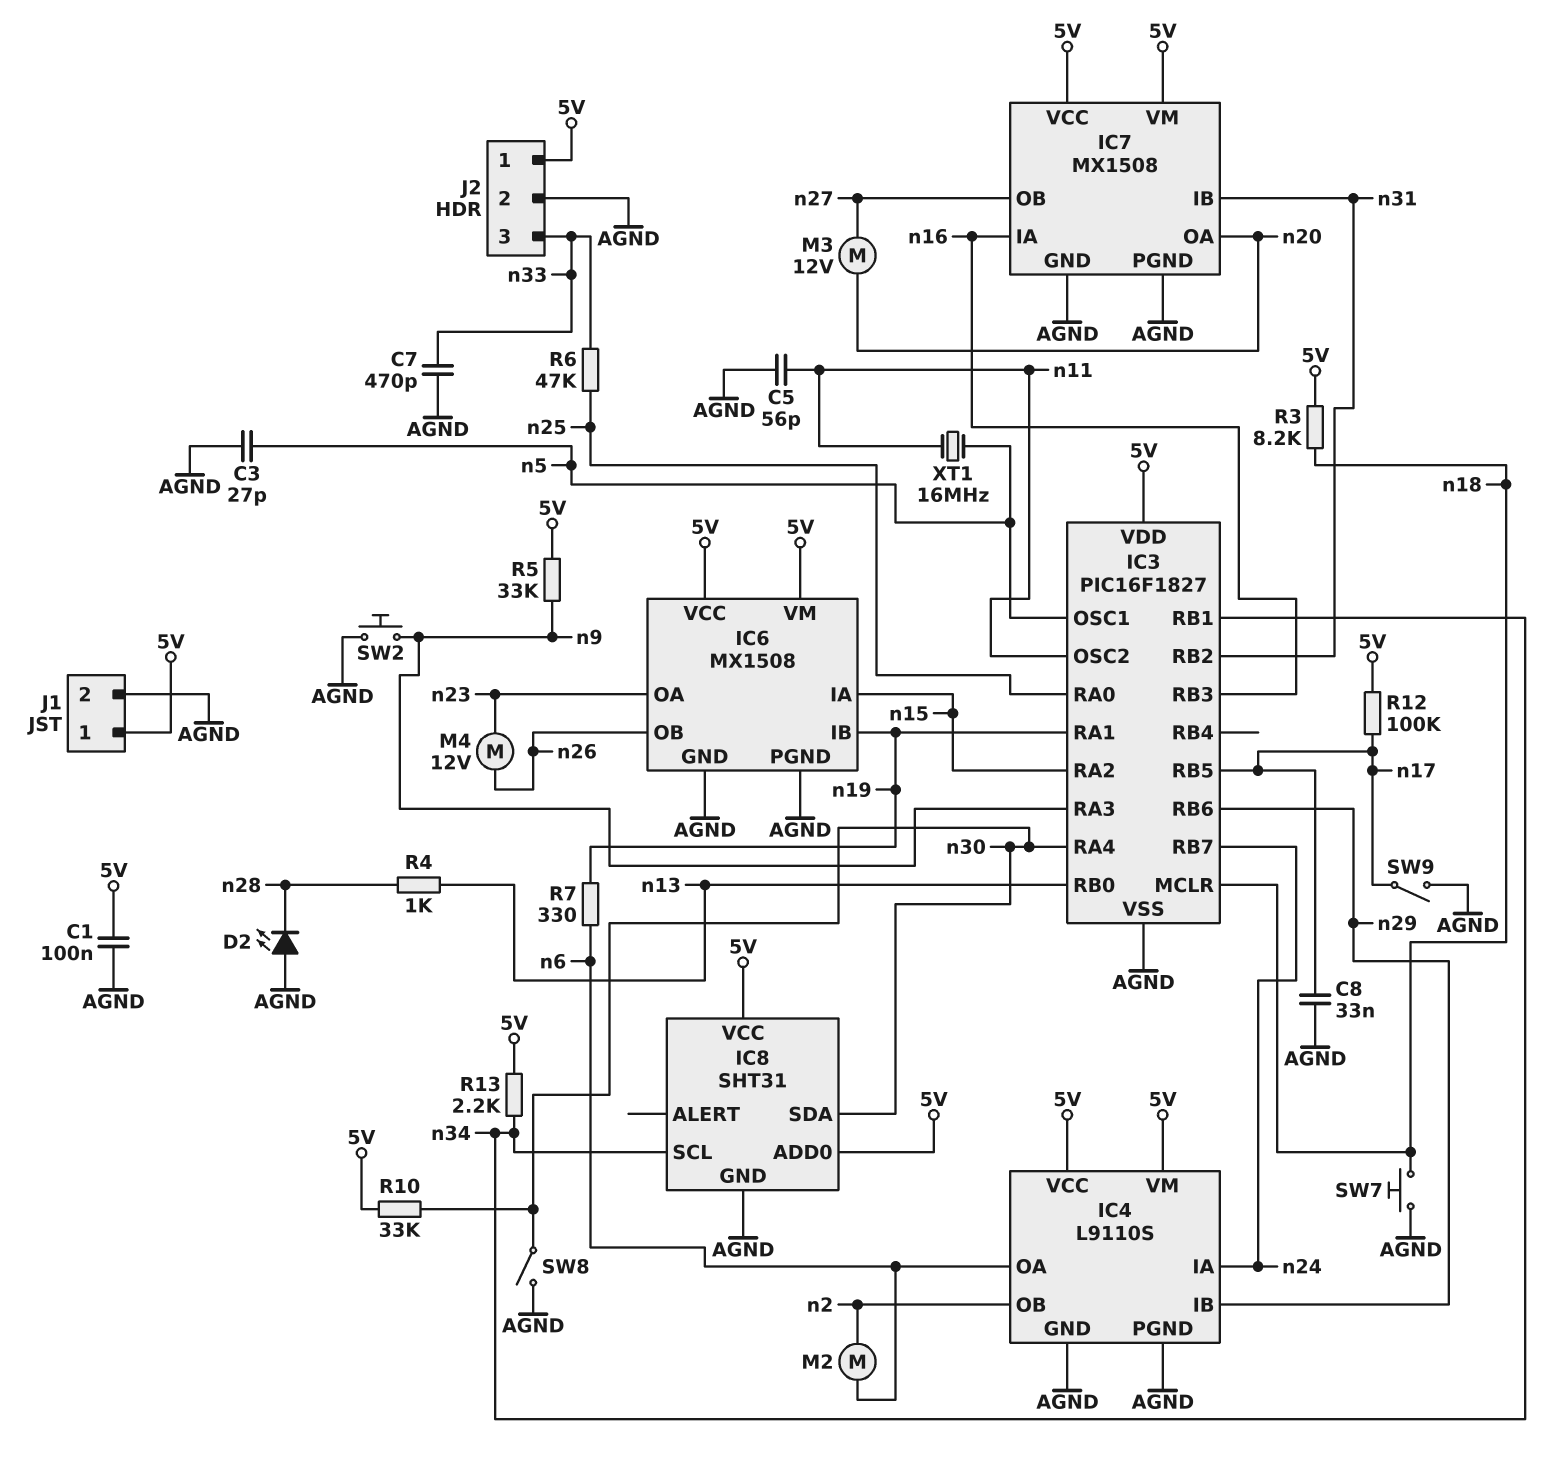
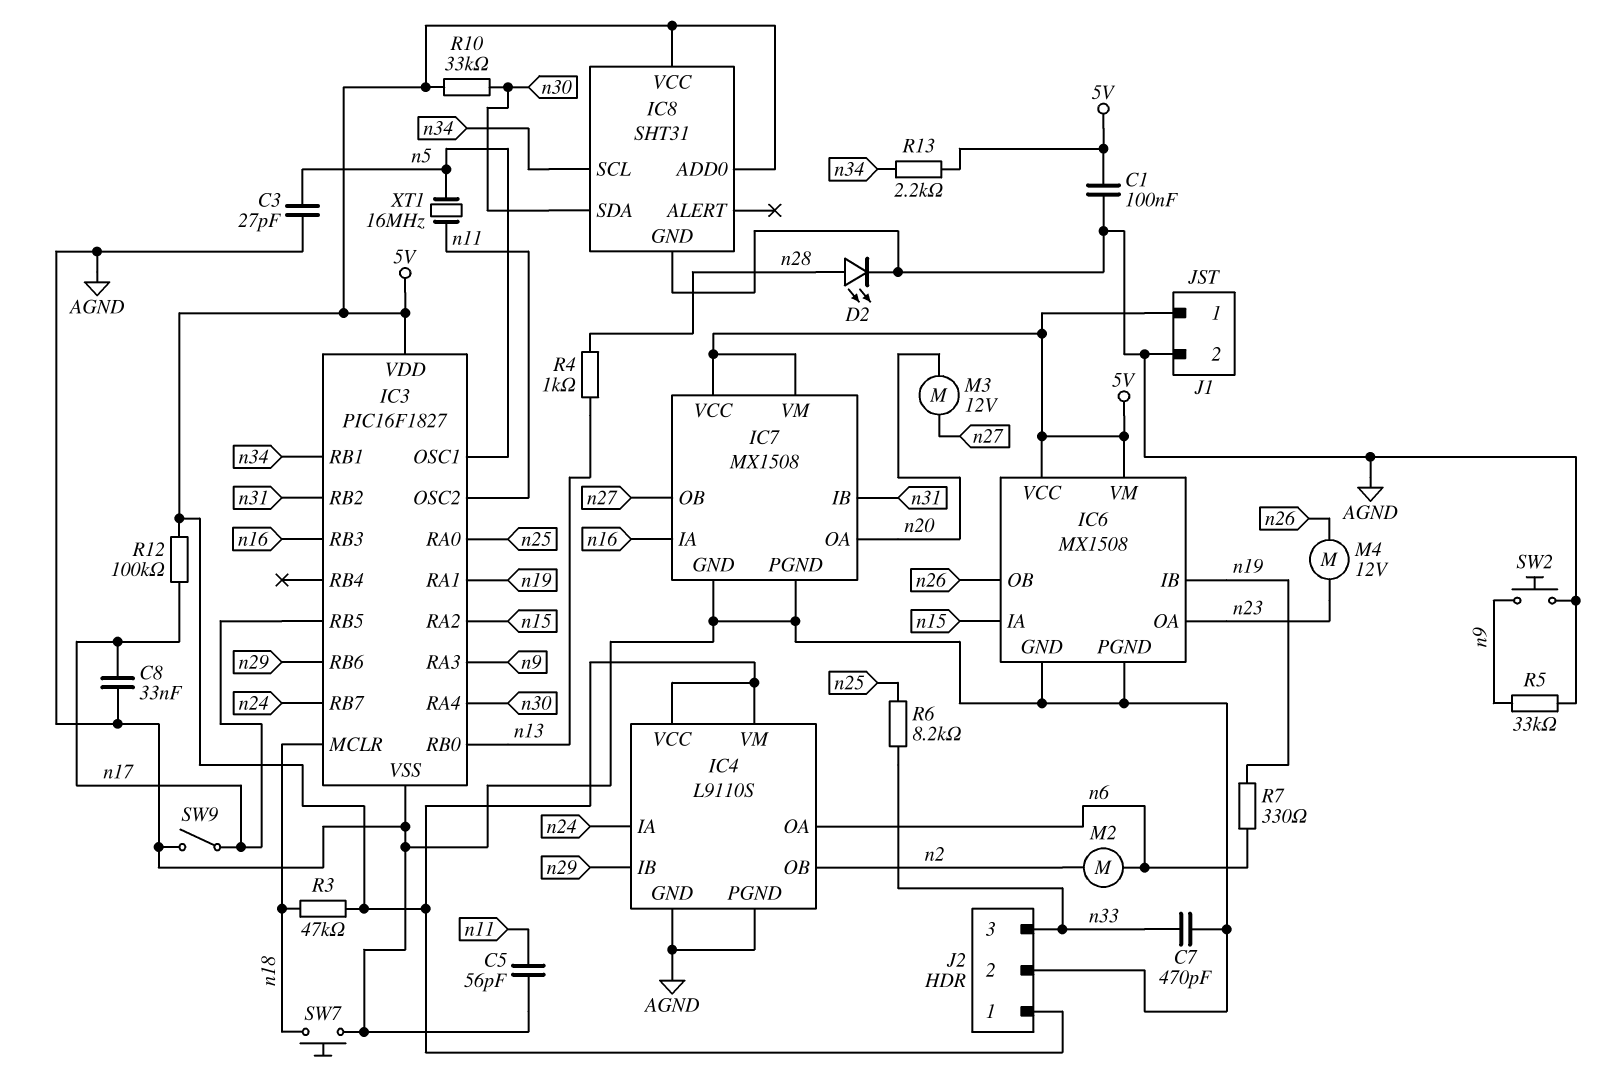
D2: LED (A AGND, K n28) -> LED (A n28, K AGND)
R3: 8.2k (5V, n18) -> 47k (5V, n18)
R5: 33k (5V, n9) -> 33k (AGND, n9)
R6: 47k (n25, n33) -> 8.2k (n25, n33)
SW8: switch (AGND, n30) -> none

